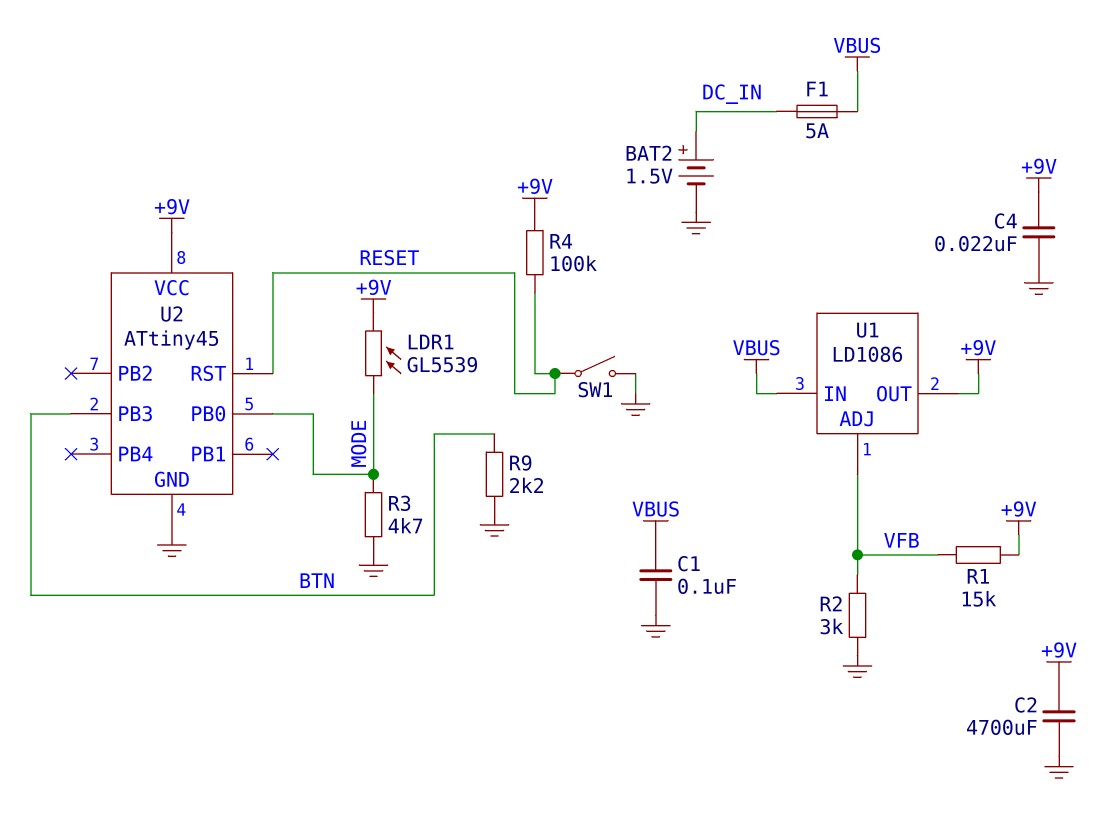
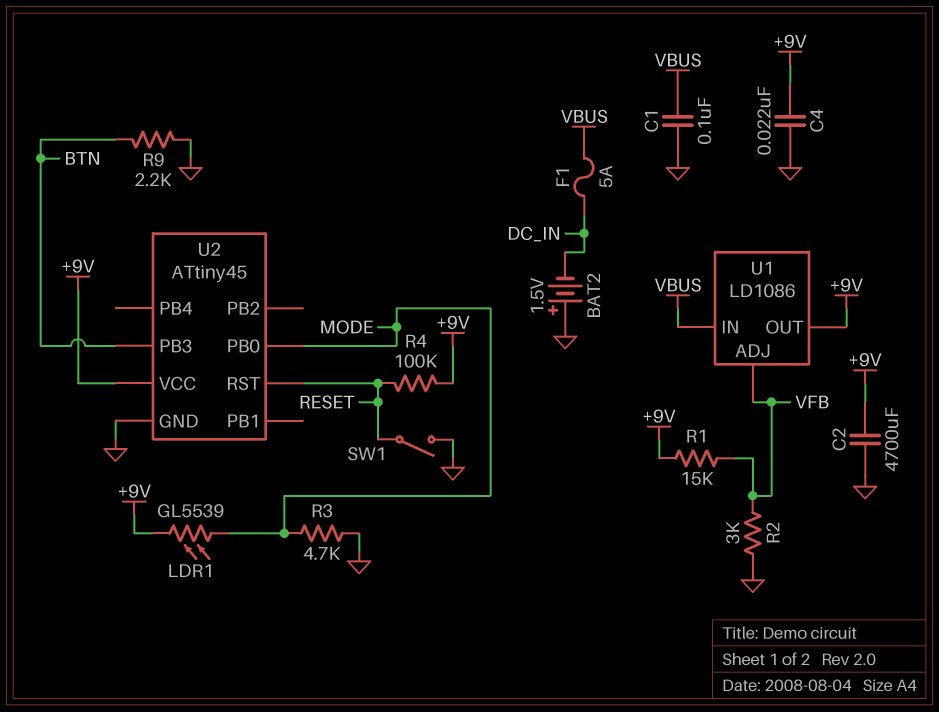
BAT2: 1.5V (plus DC_IN, minus GND) -> 1.5V (plus GND, minus DC_IN)

